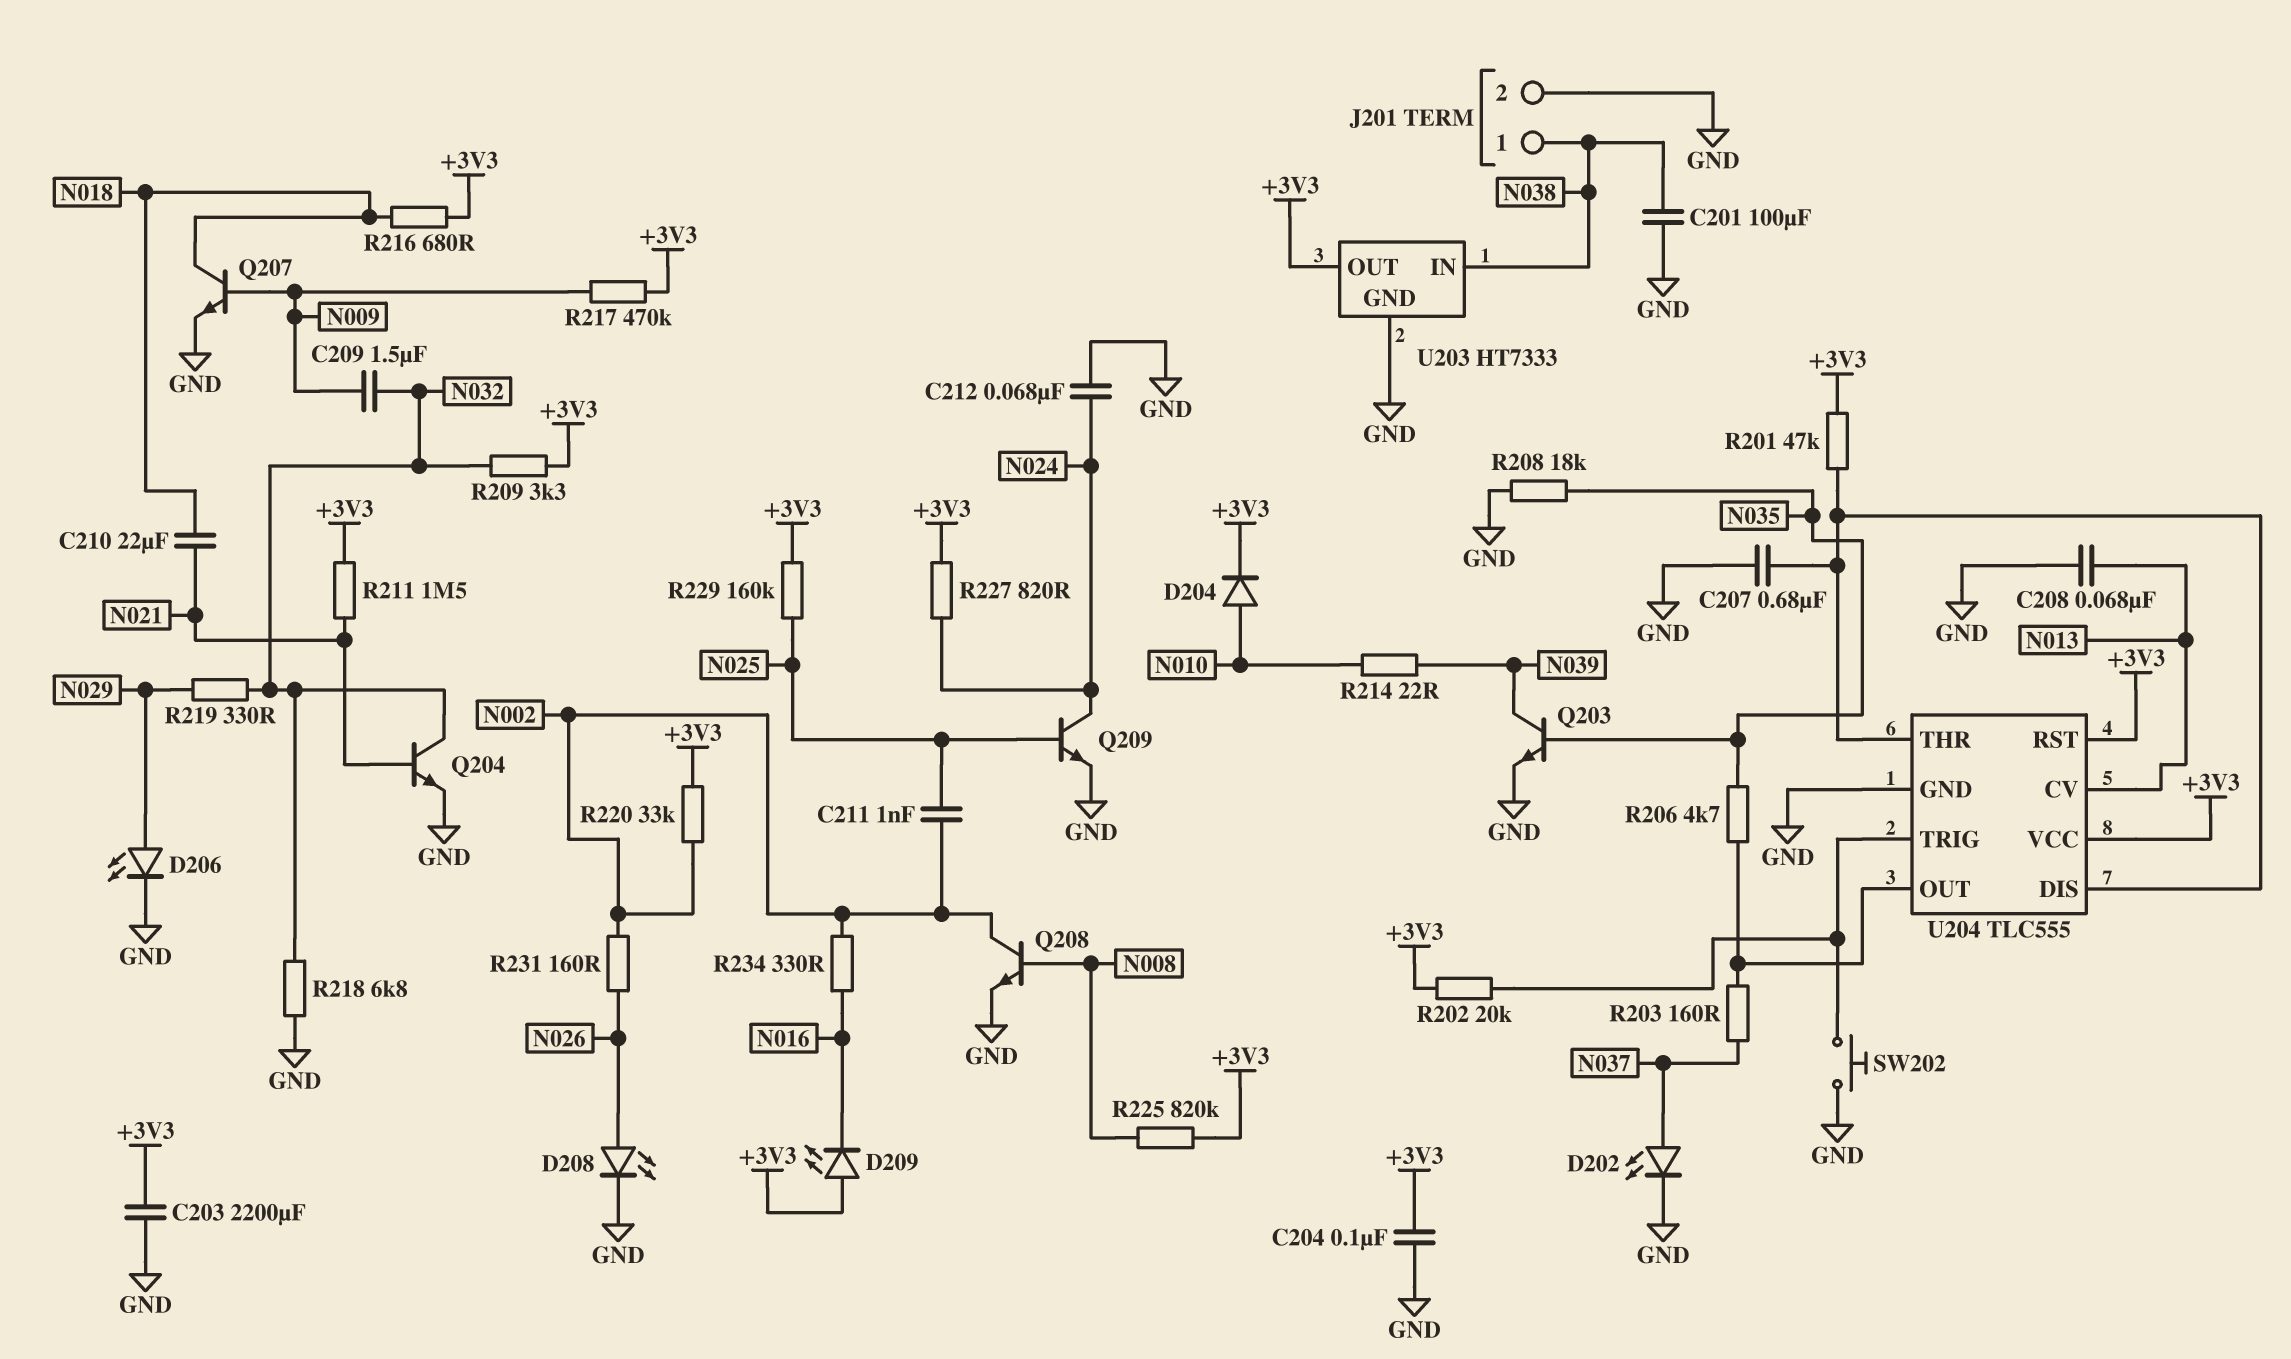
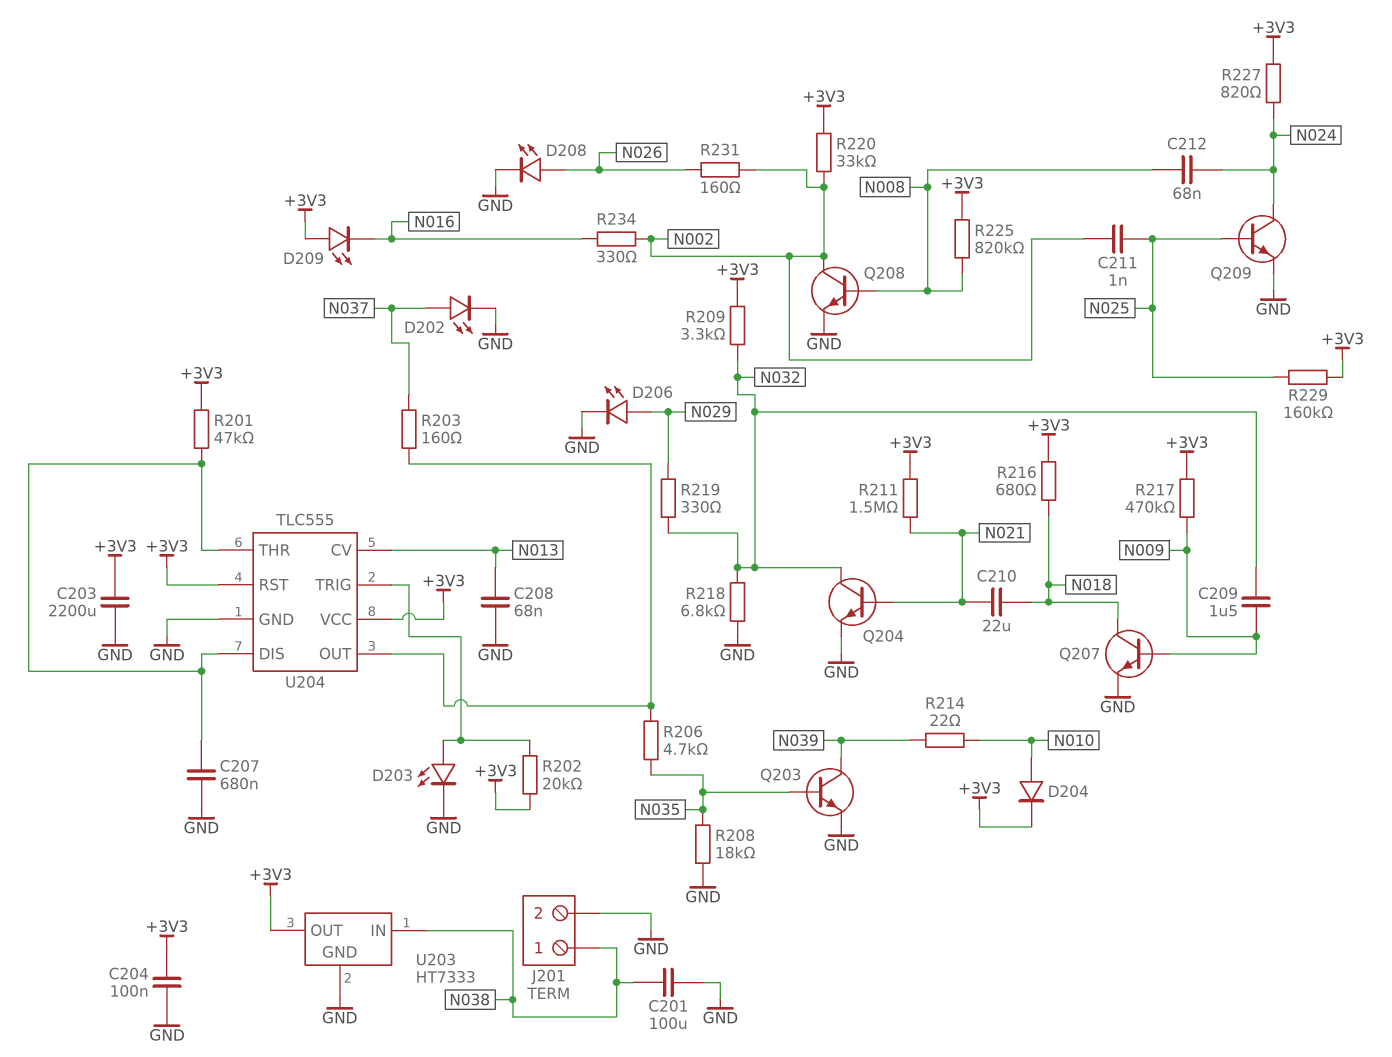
C212: 68nF (GND, N024) -> 68nF (N008, N024)
D203: none -> LED (A U204/TRIG, K GND)
SW202: button (GND, U204/TRIG) -> none

